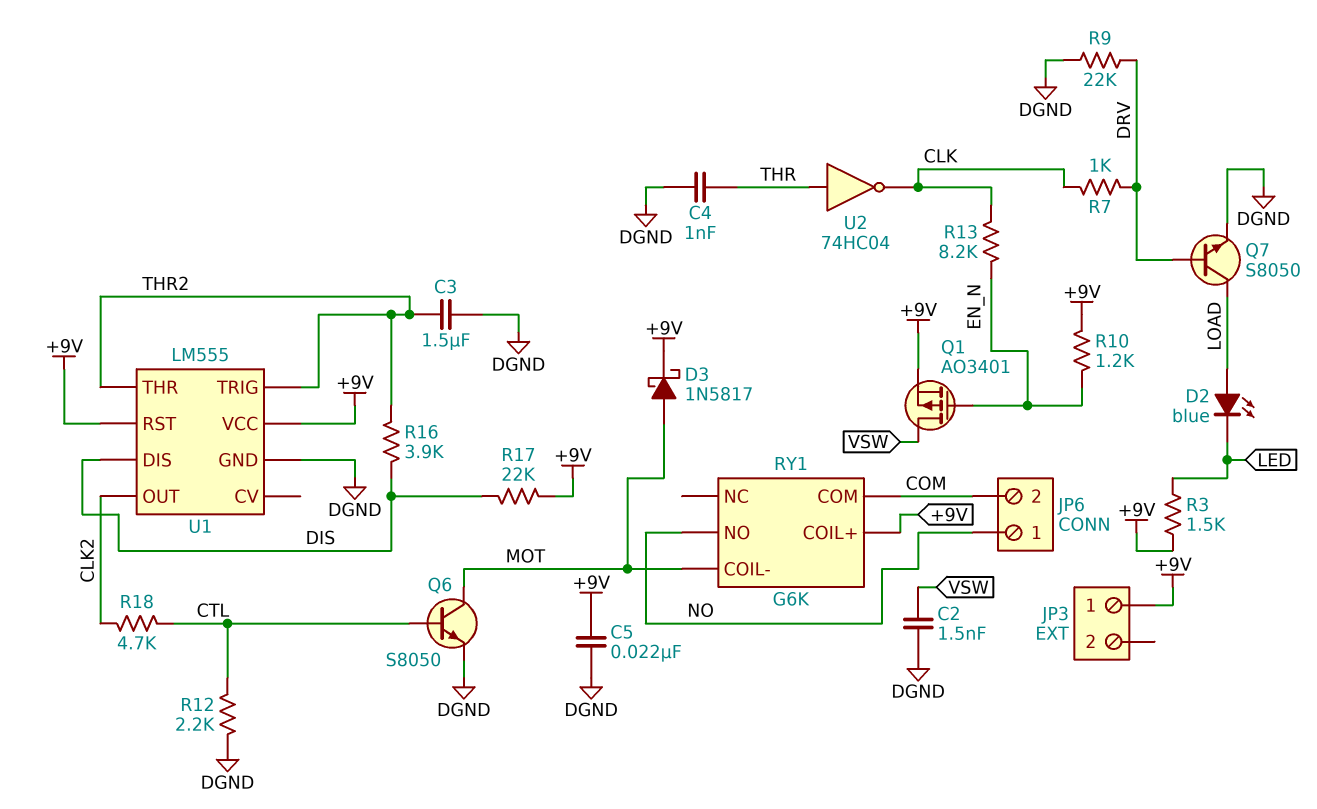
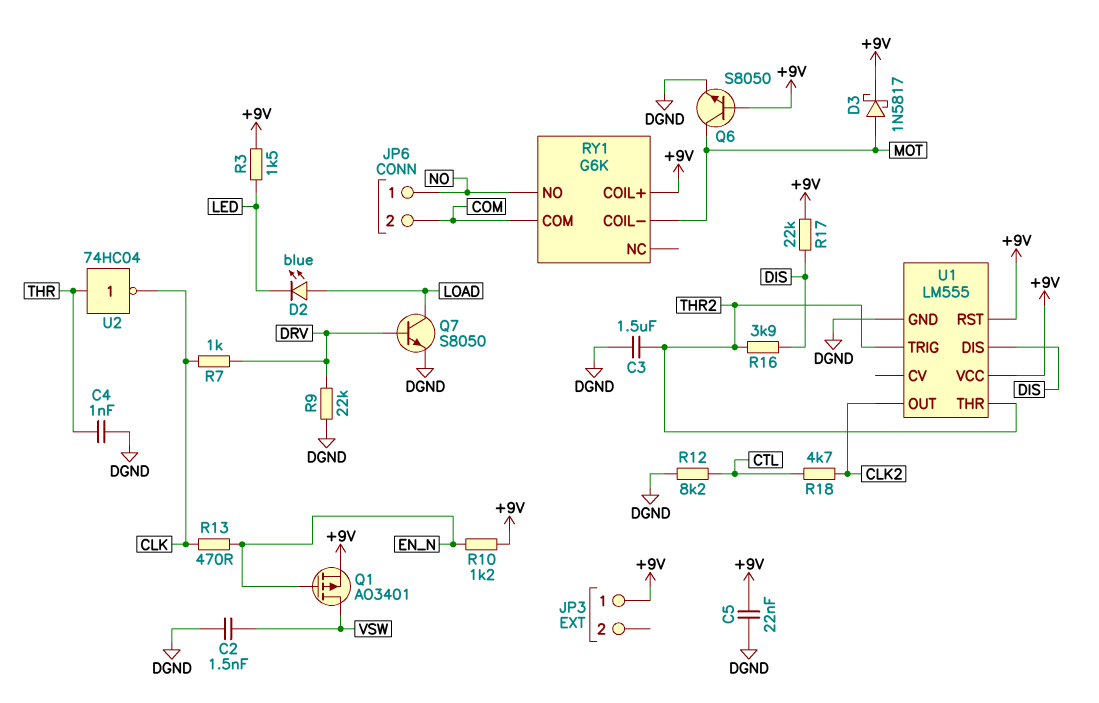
Q6: NPN S8050 (B CTL, C MOT, E DGND) -> NPN S8050 (B +9V, C MOT, E DGND)
R12: 2.2k (CTL, DGND) -> 8.2k (CTL, DGND)
R13: 8.2k (CLK, EN_N) -> 470 (CLK, EN_N)

